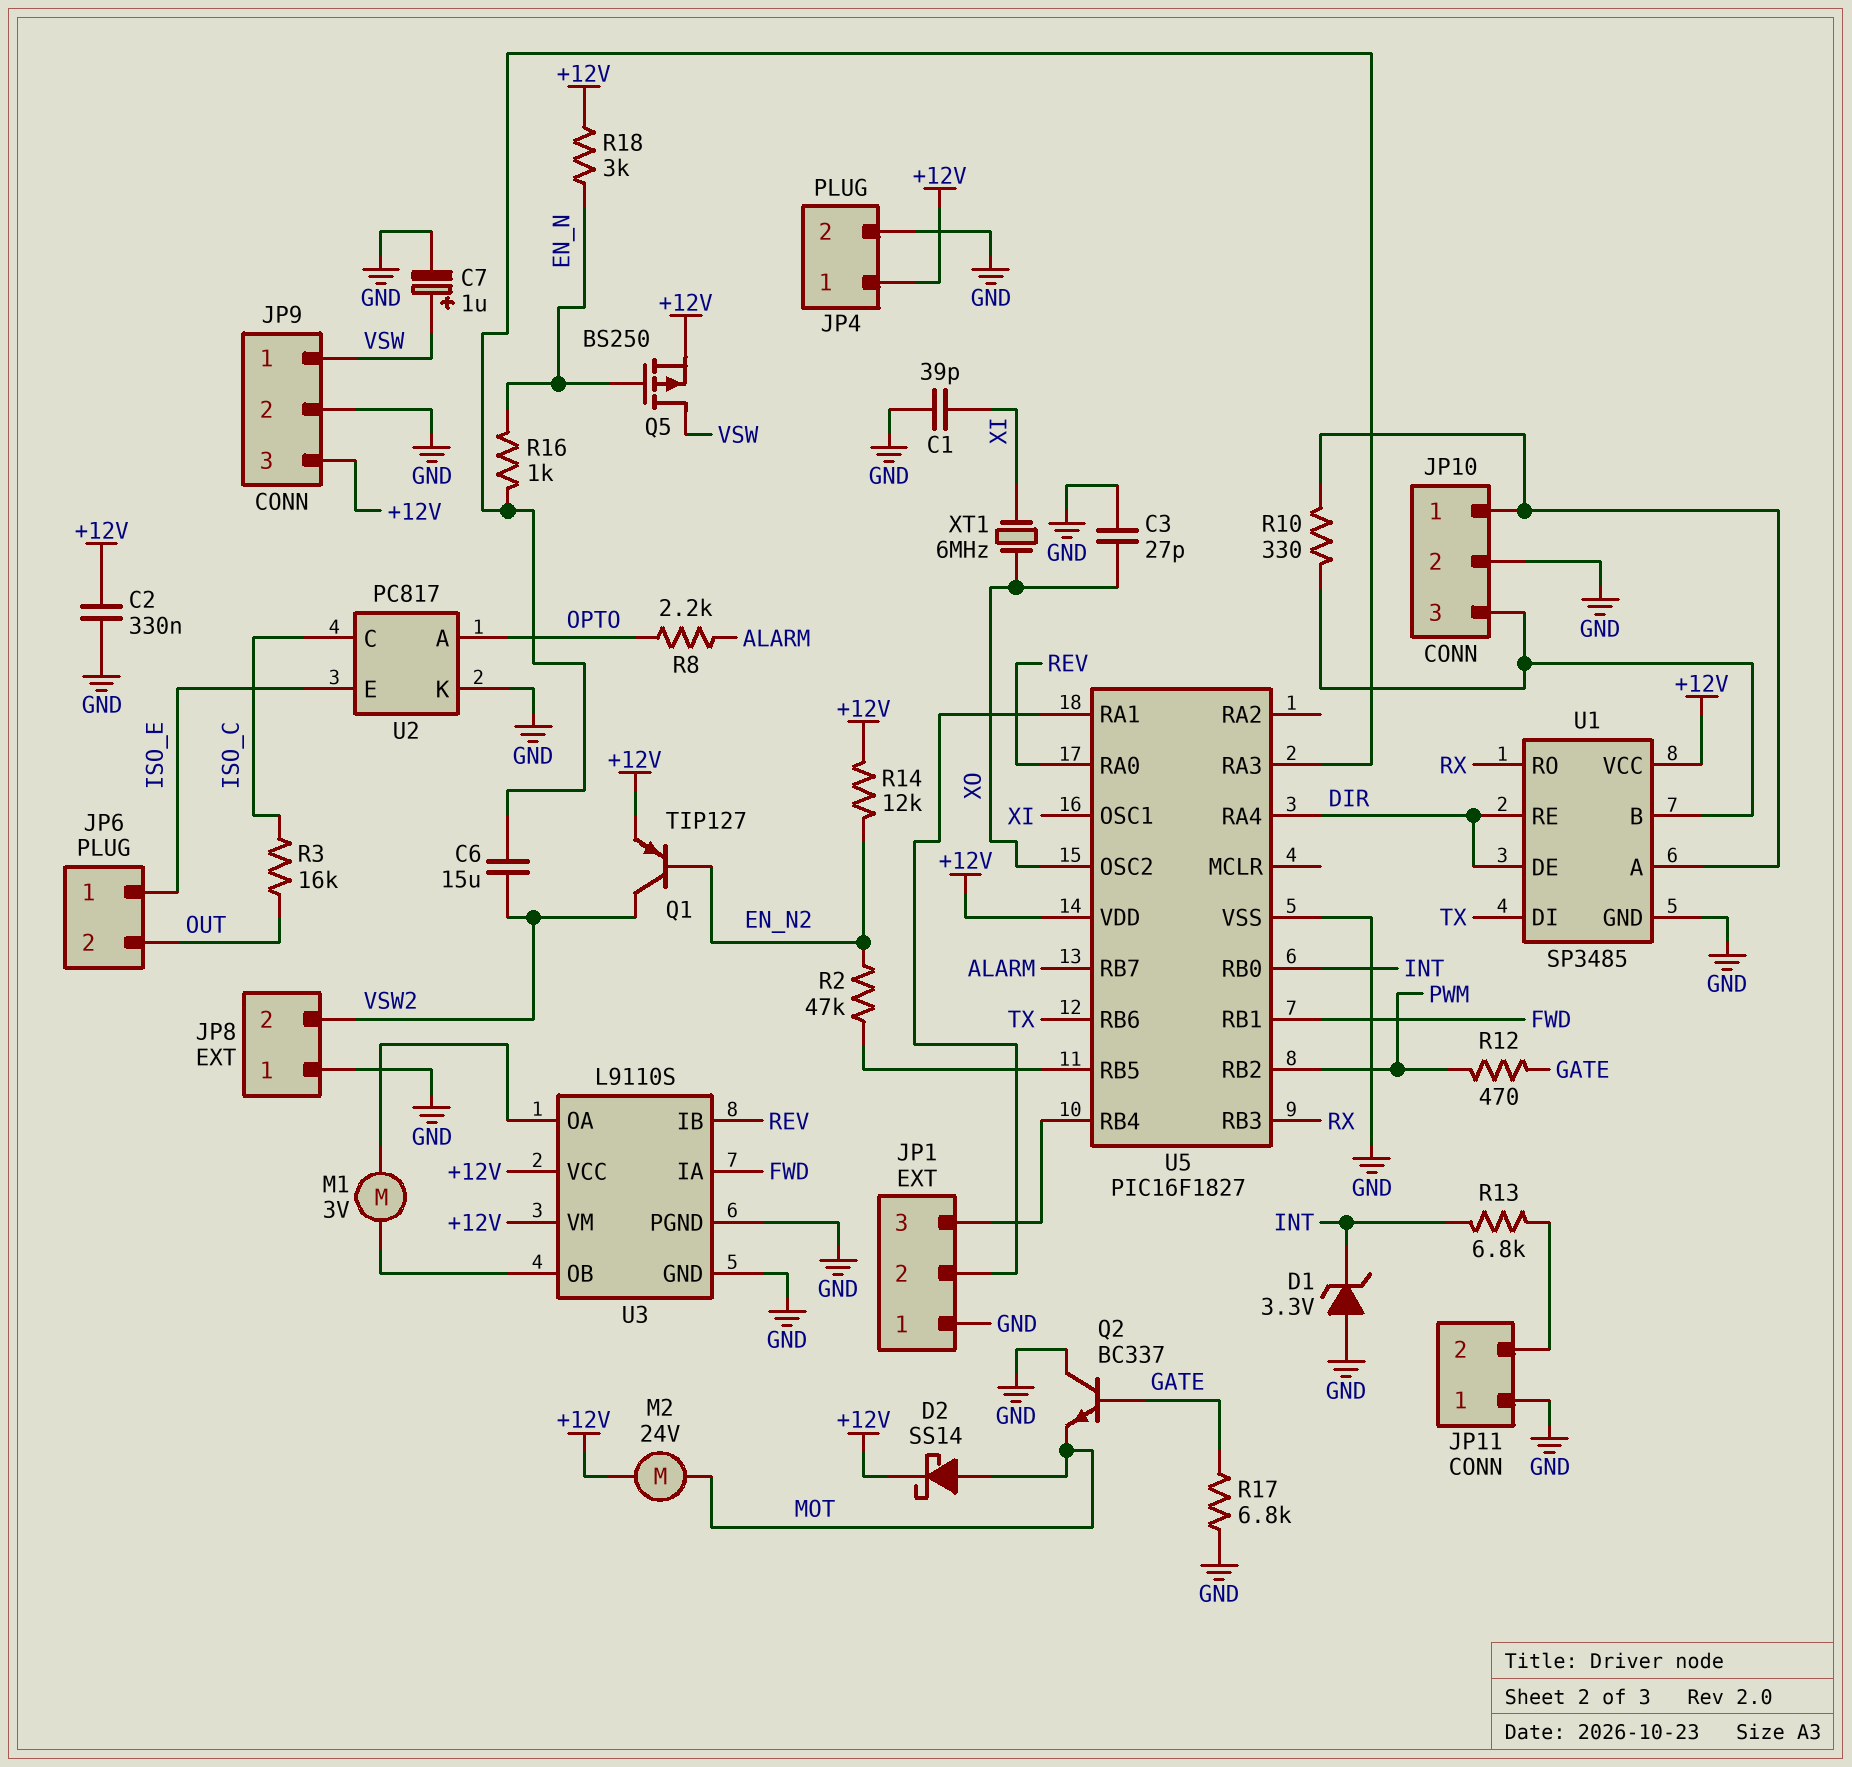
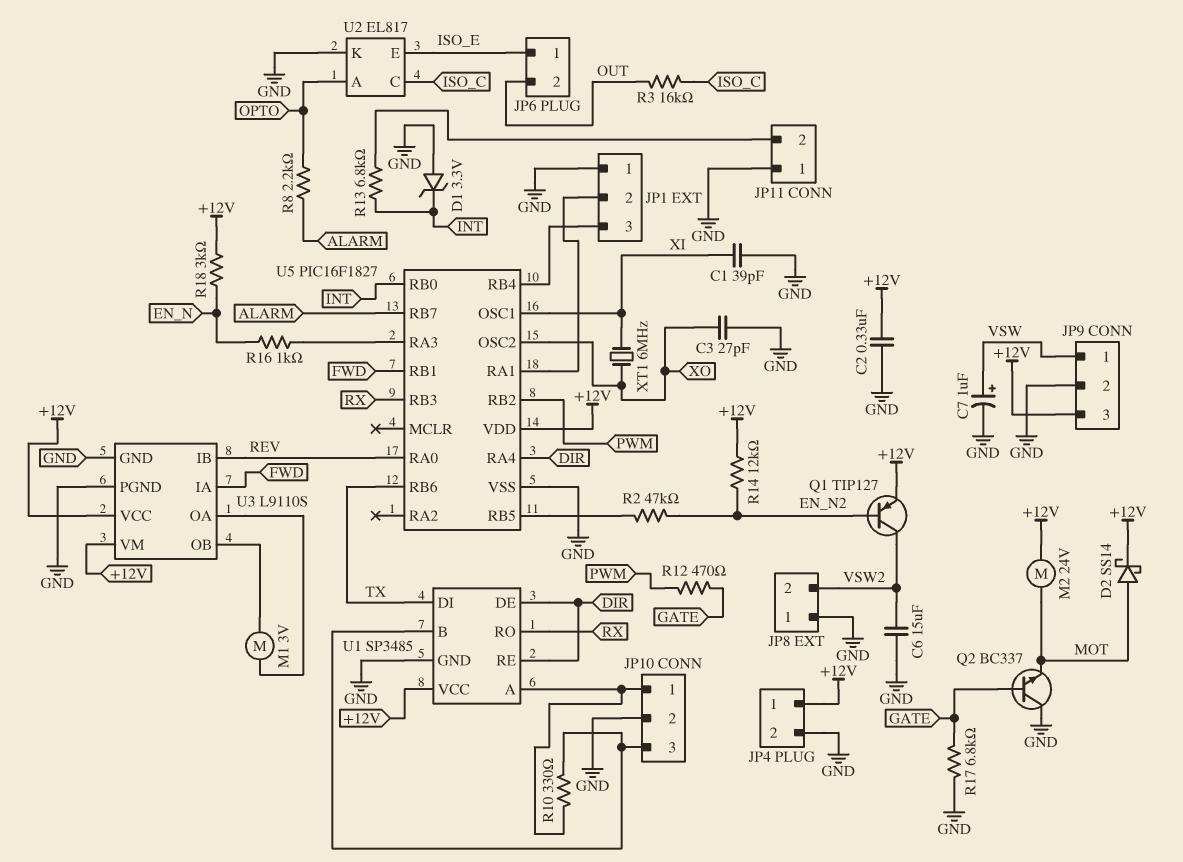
C6: 15uF (U5/RA3, VSW2) -> 15uF (GND, VSW2)
Q5: PMOS BS250 (G EN_N, D VSW, S +12V) -> none
U2: PC817 -> EL817

